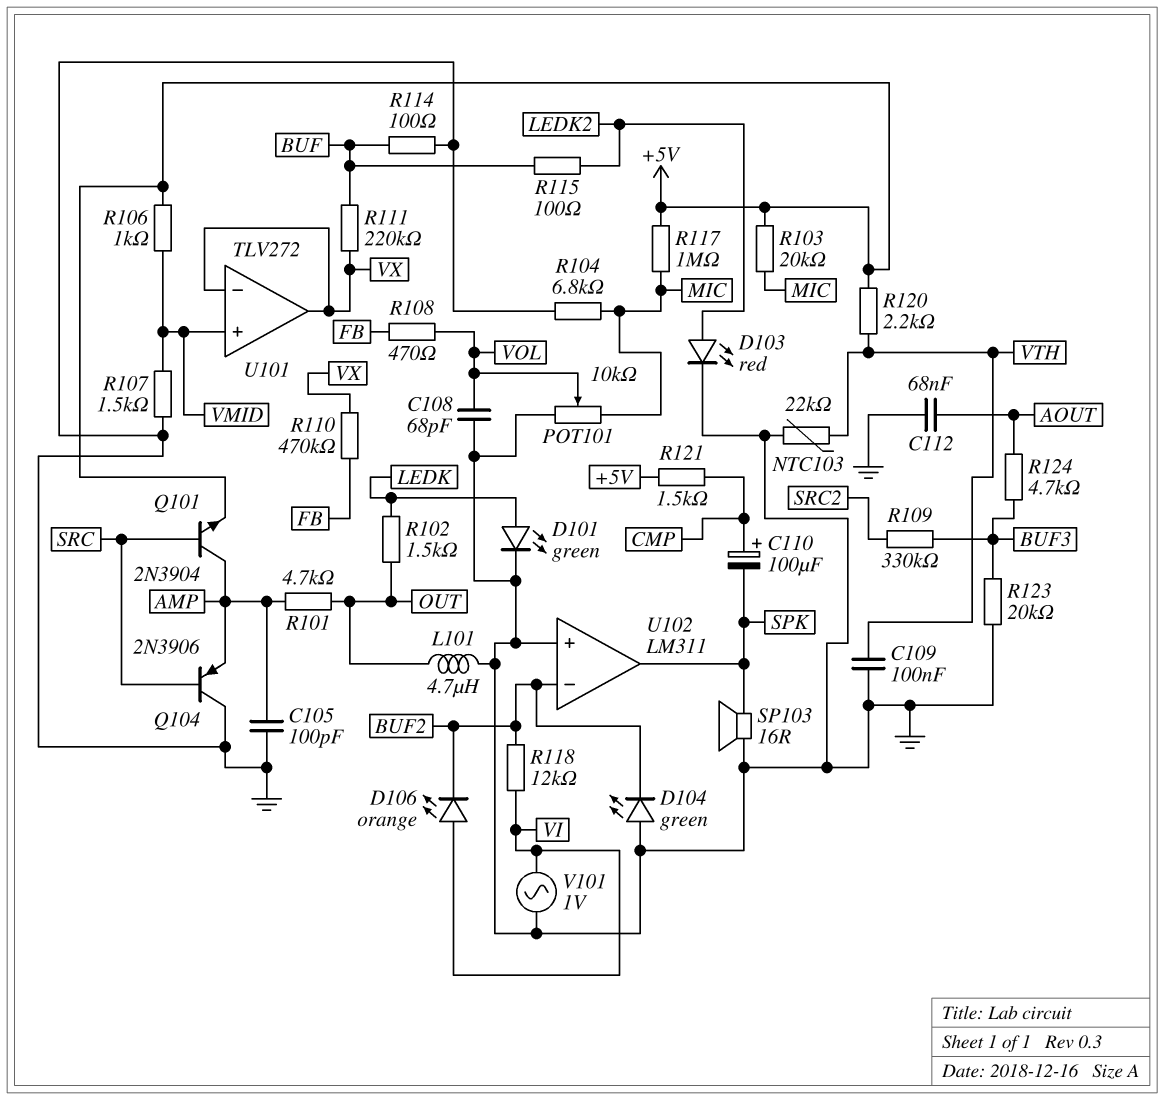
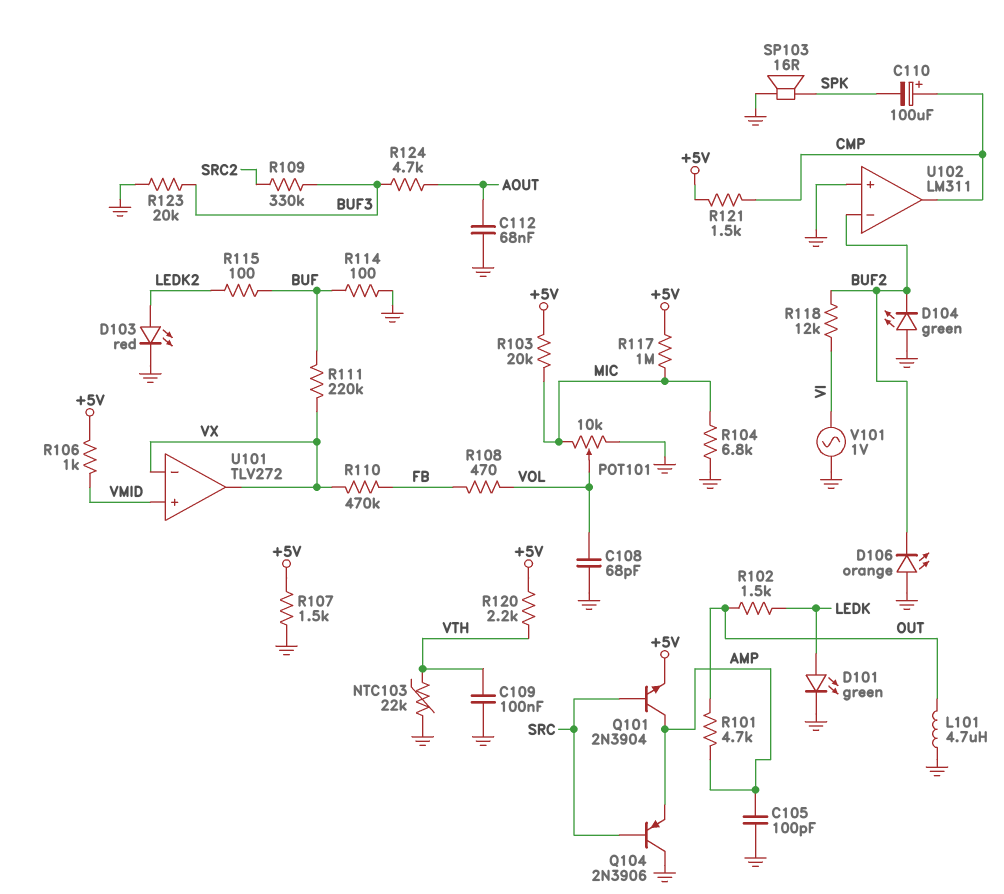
D106: LED orange (A VI, K BUF2) -> LED orange (A GND, K BUF2)
R107: 1.5k (GND, VMID) -> 1.5k (+5V, GND)
U102 pin out: SPK -> CMP

